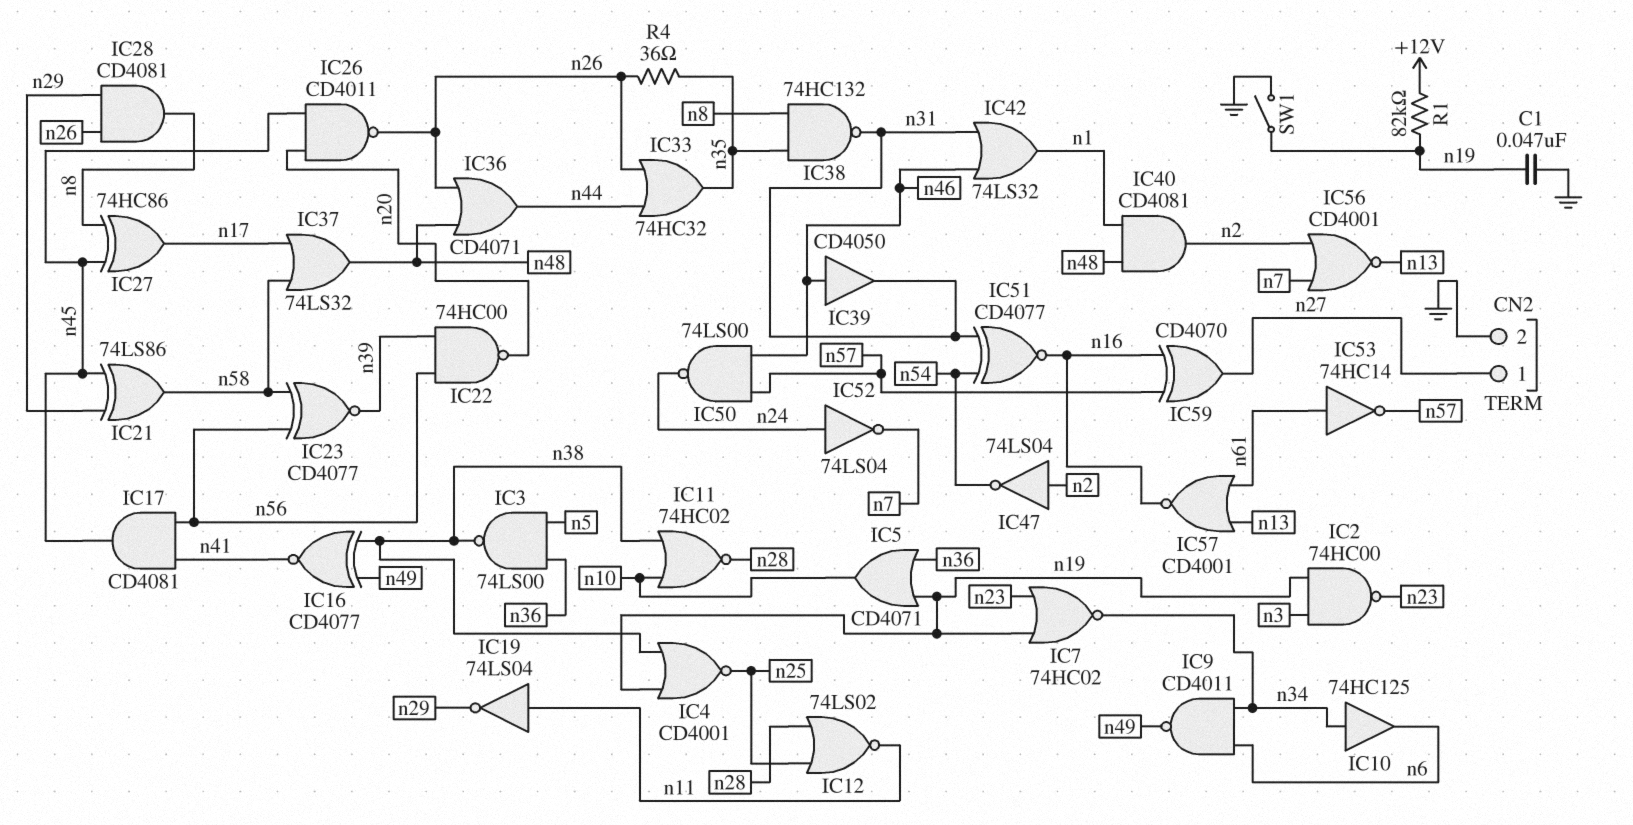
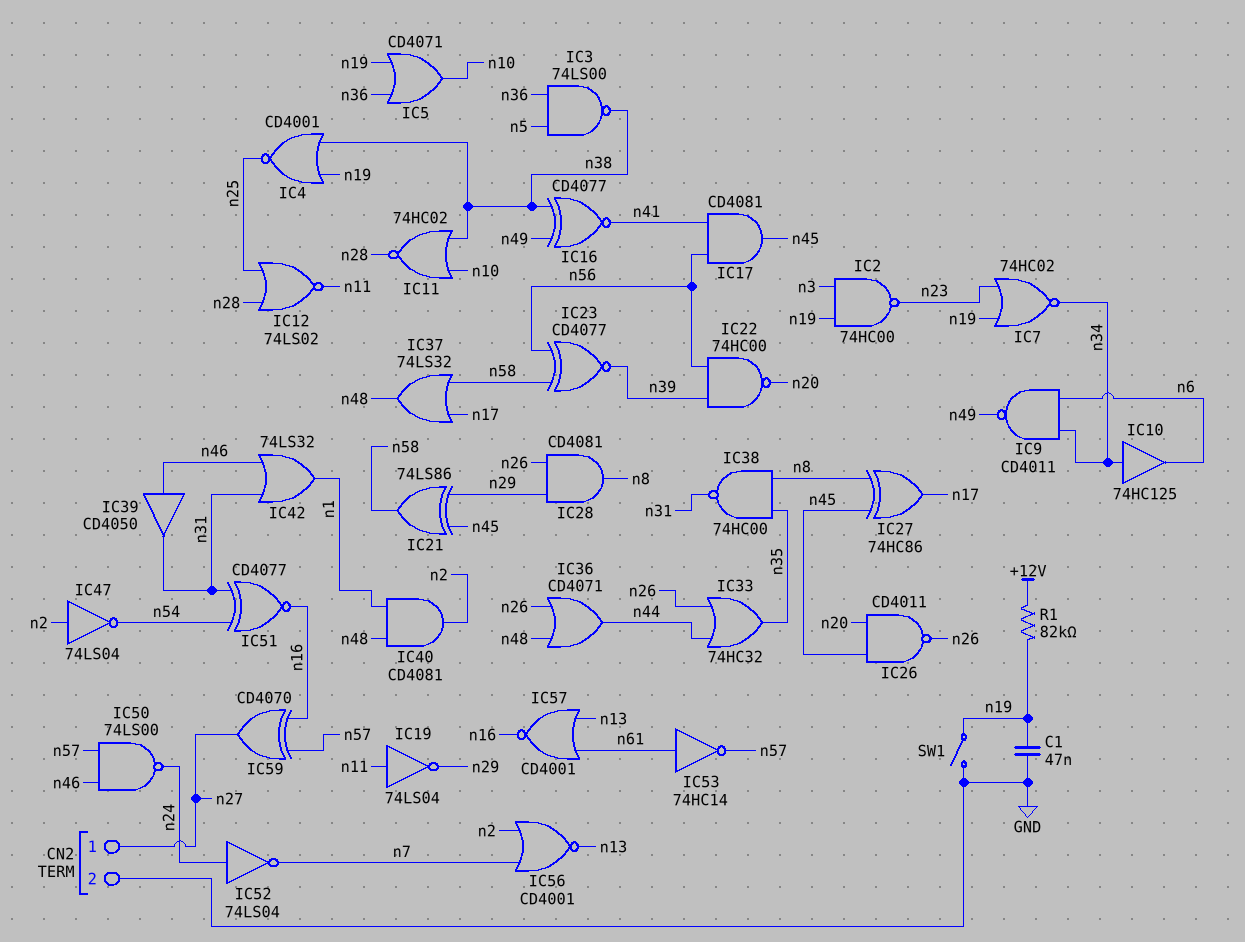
IC38: NAND 74HC132 (in n8, in n35, out n31) -> NAND 74HC00 (in n8, in n35, out n31)
R4: 36 (n26, n35) -> none

